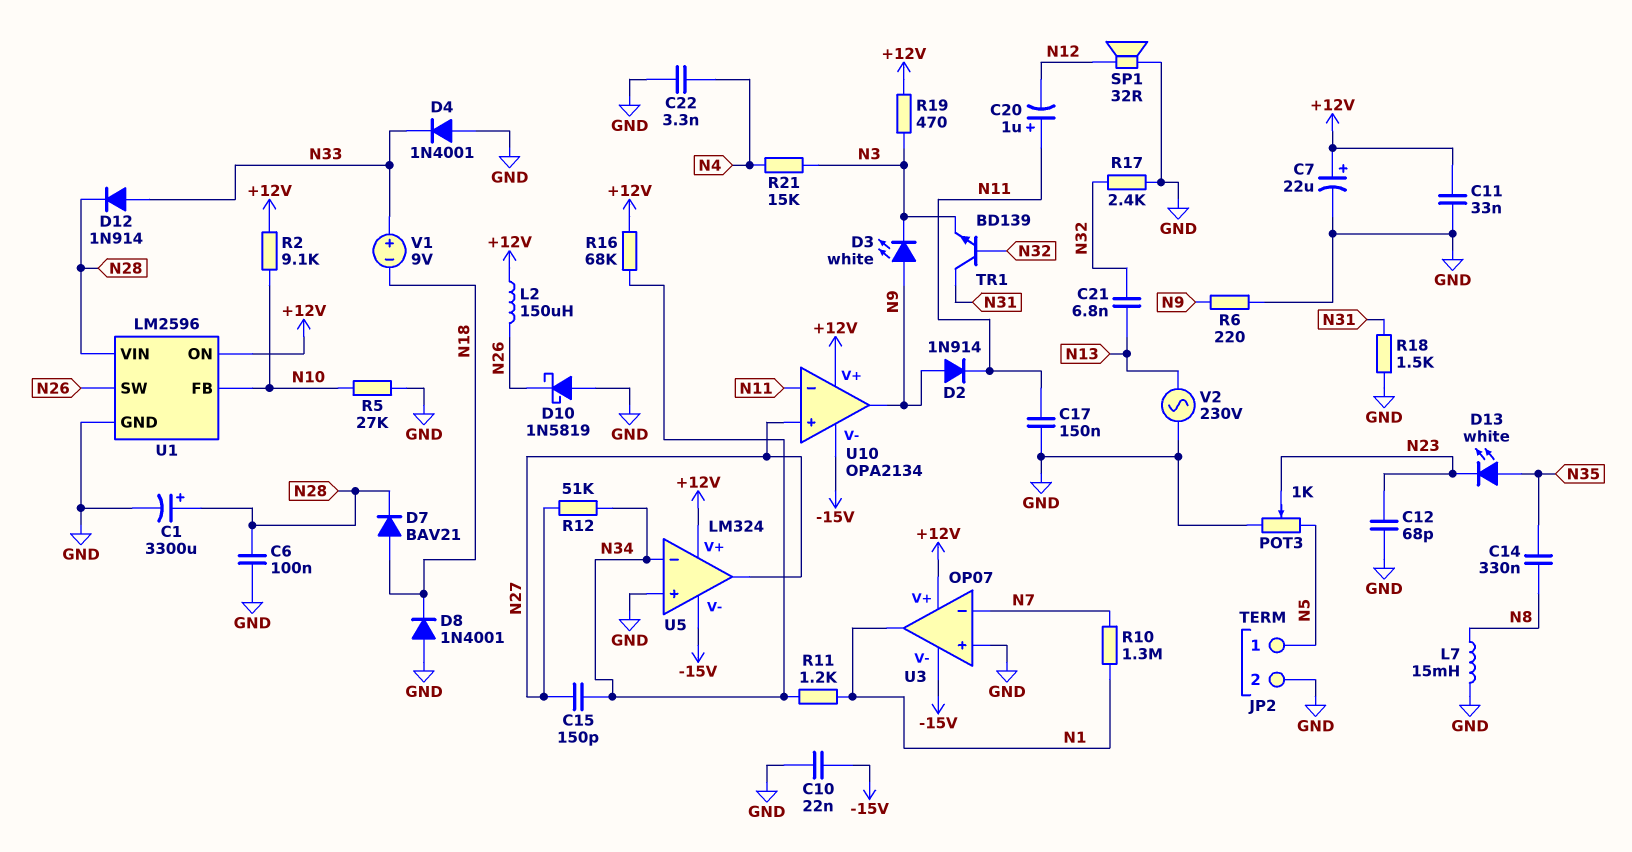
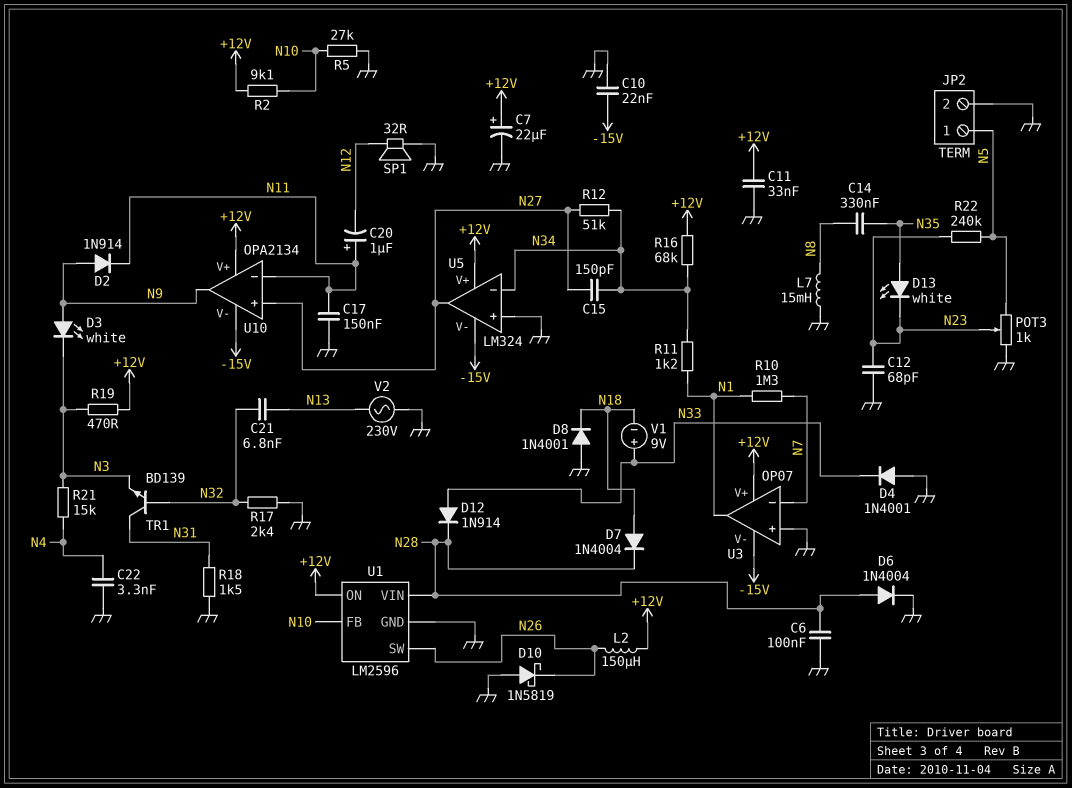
C1: 3300uF (plus N28, minus GND) -> none
D6: none -> diode 1N4004 (A N28, K GND)
D7: diode BAV21 (A N18, K N28) -> diode 1N4004 (A N18, K N28)
R6: 220 (GND, N9) -> none
R22: none -> 240k (N5, N23)

